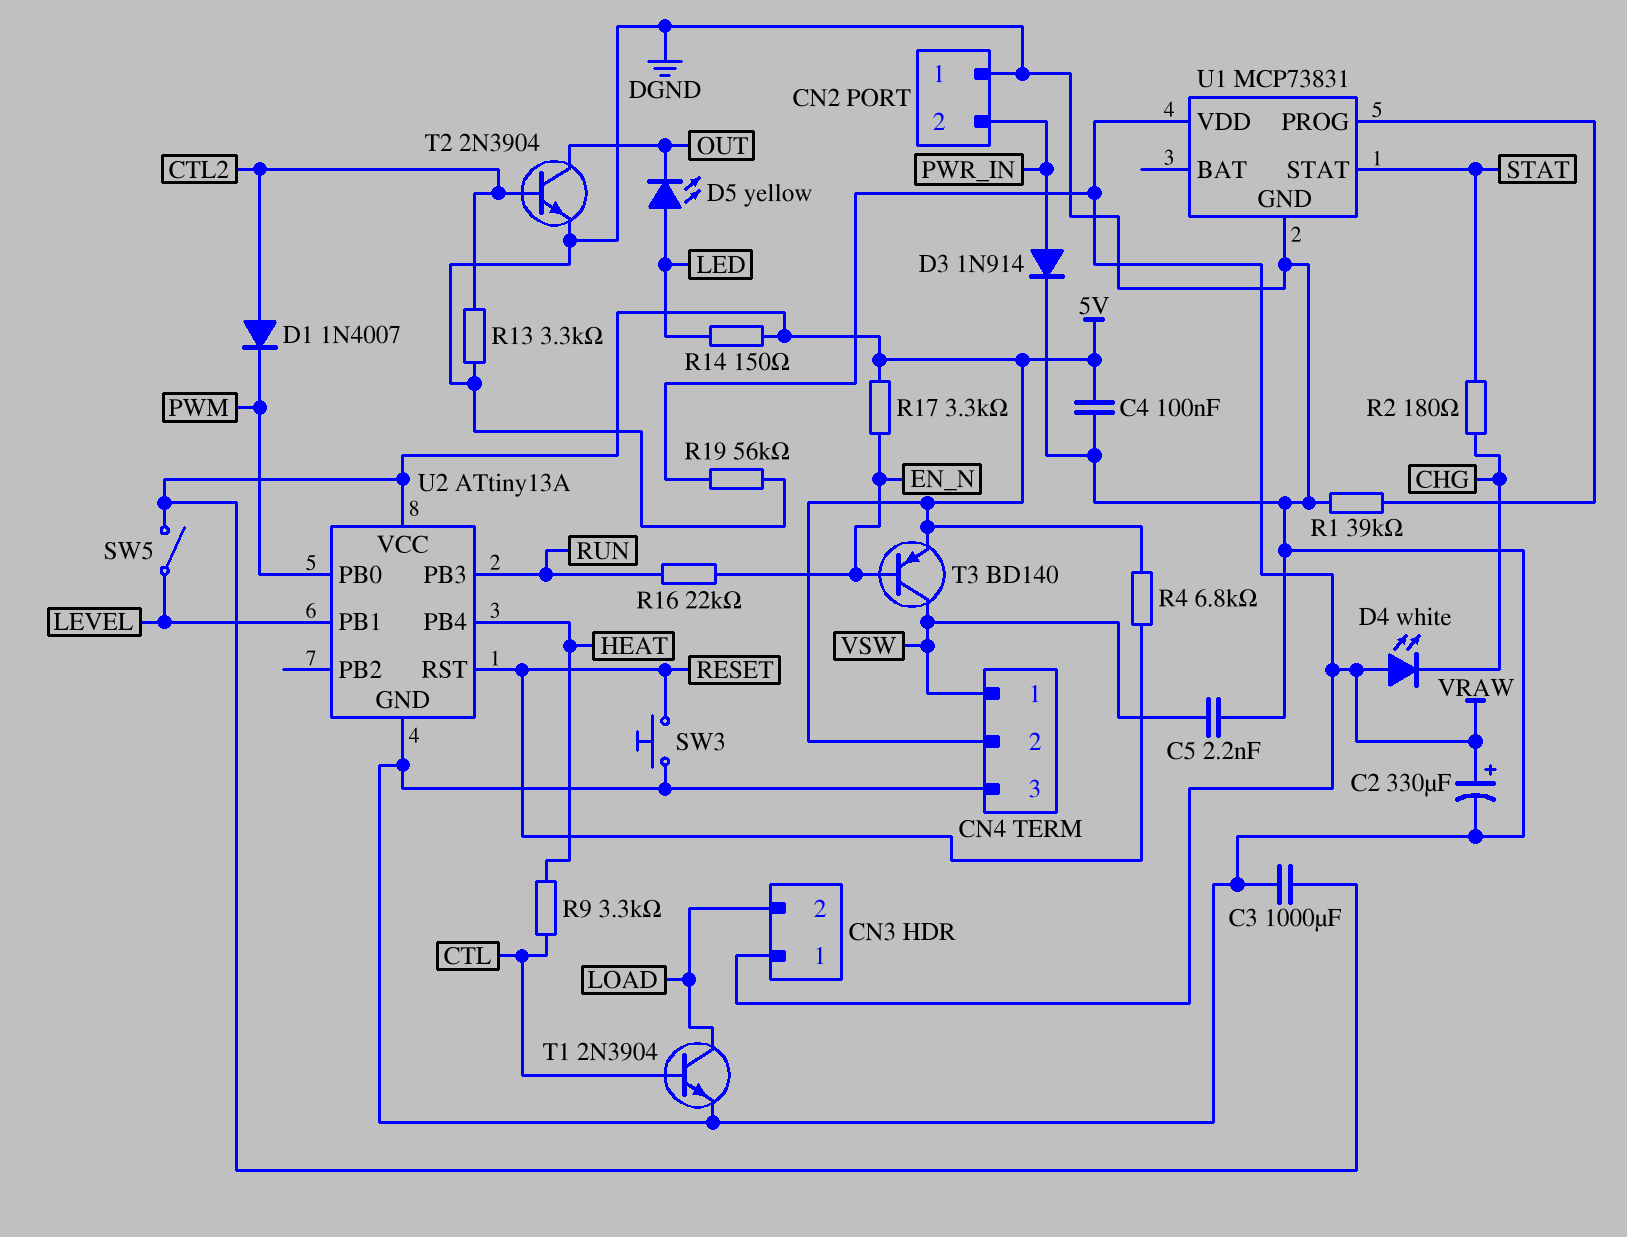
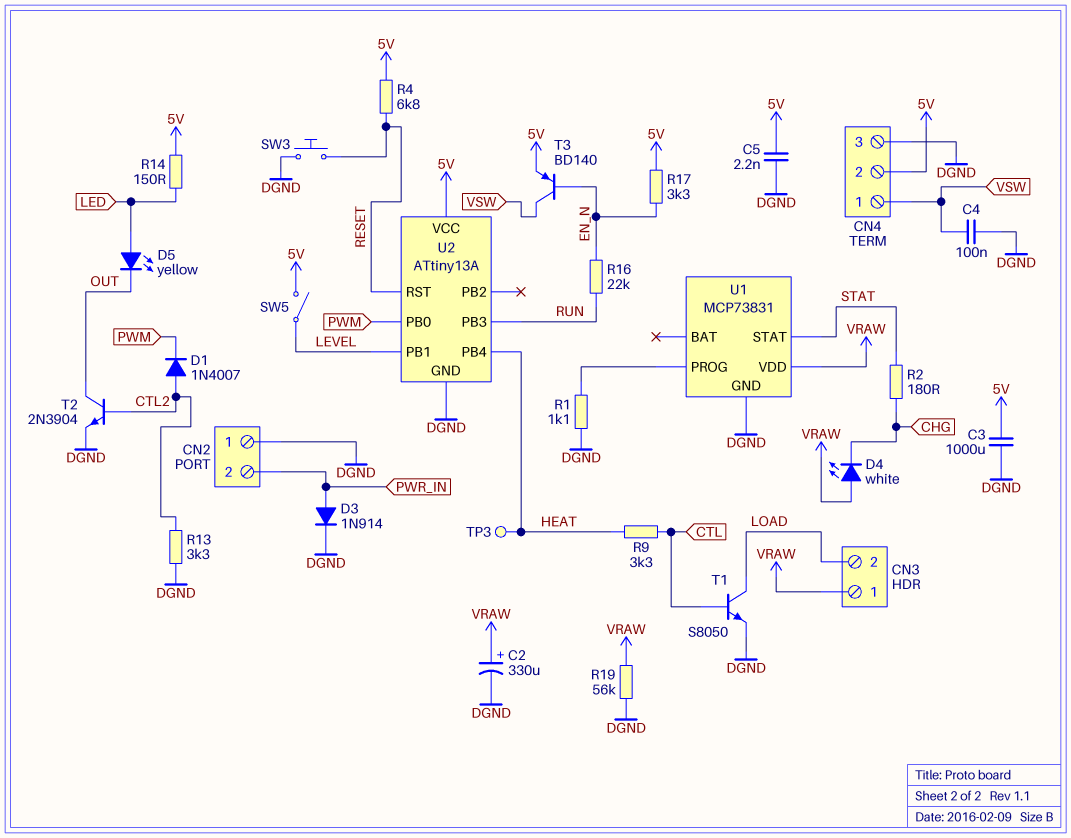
C4: 100nF (5V, DGND) -> 100nF (DGND, VSW)
C5: 2.2nF (DGND, VSW) -> 2.2nF (5V, DGND)
R1: 39k (DGND, U1/PROG) -> 1.1k (DGND, U1/PROG)
T1: NPN 2N3904 (B CTL, C LOAD, E DGND) -> NPN S8050 (B CTL, C LOAD, E DGND)
TP3: none -> test point (HEAT)

